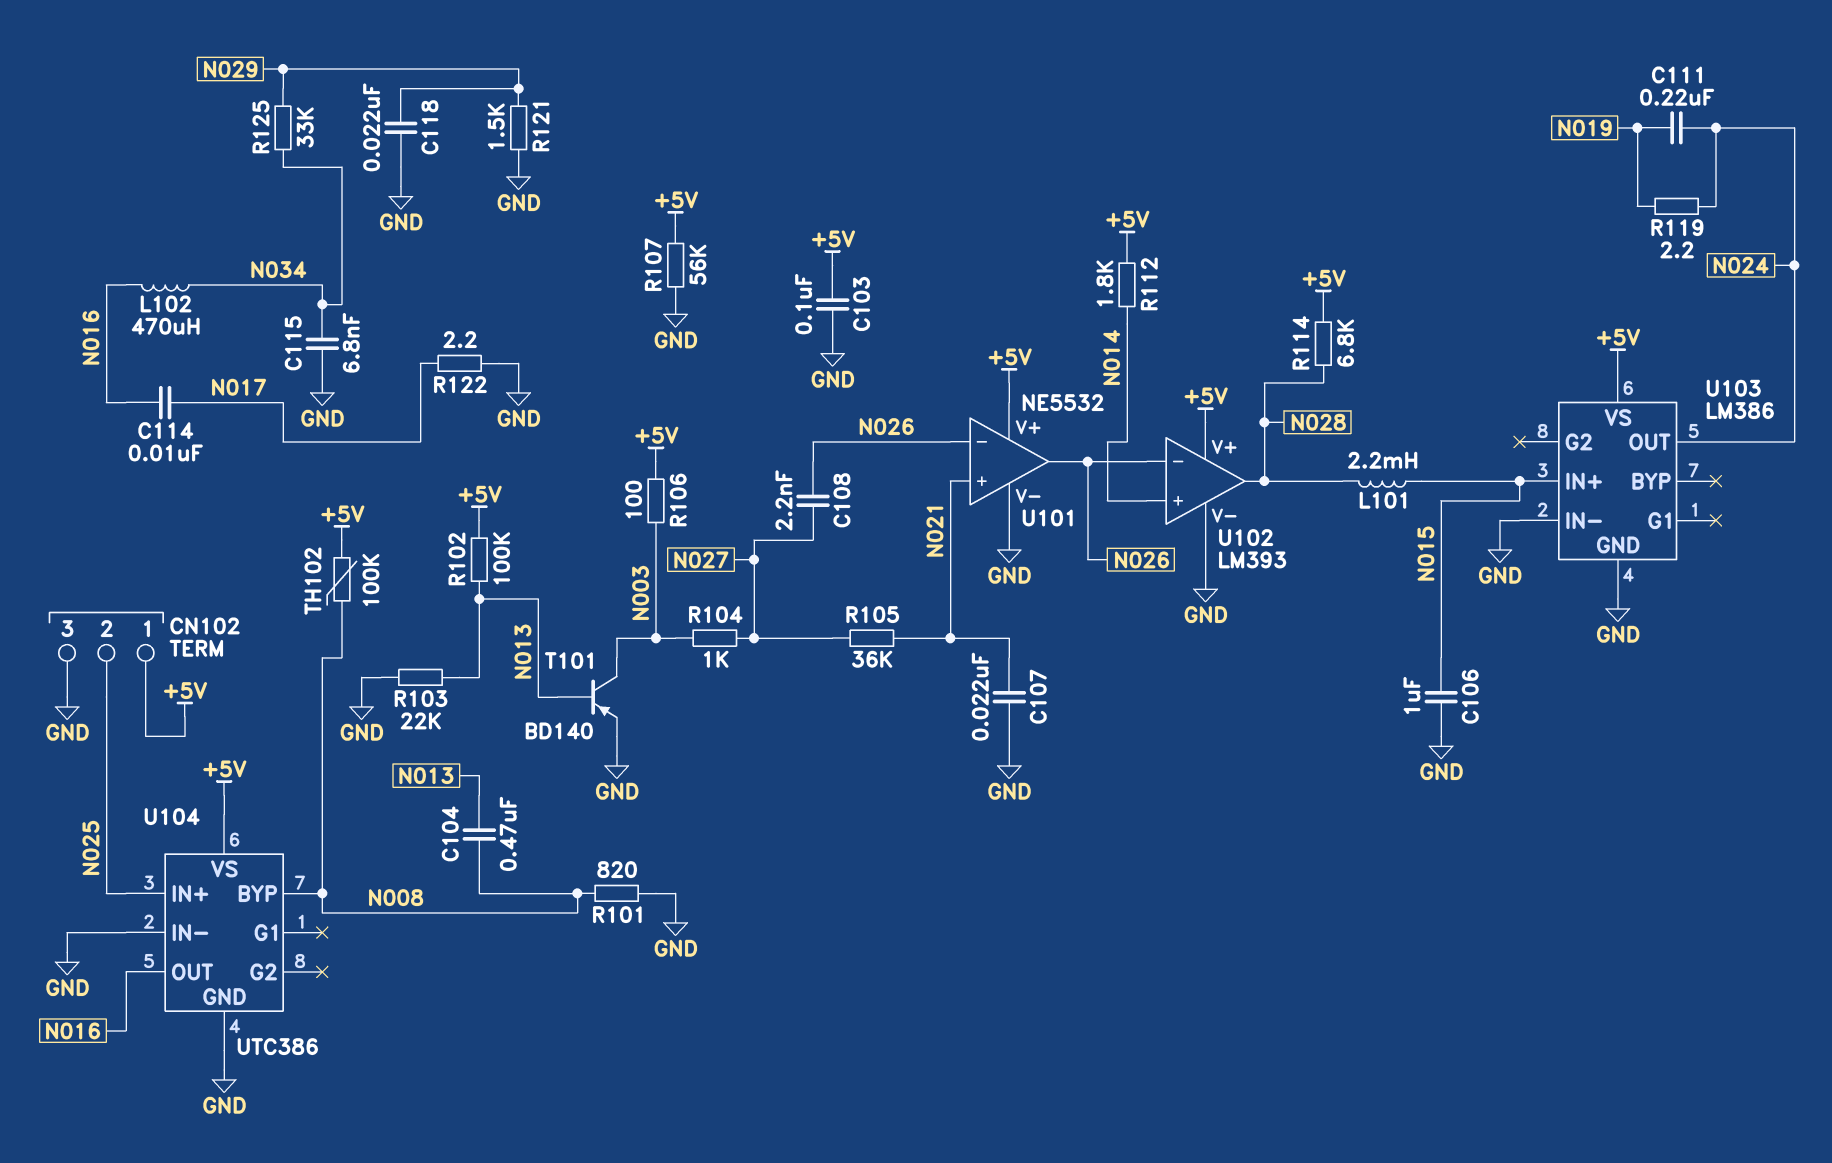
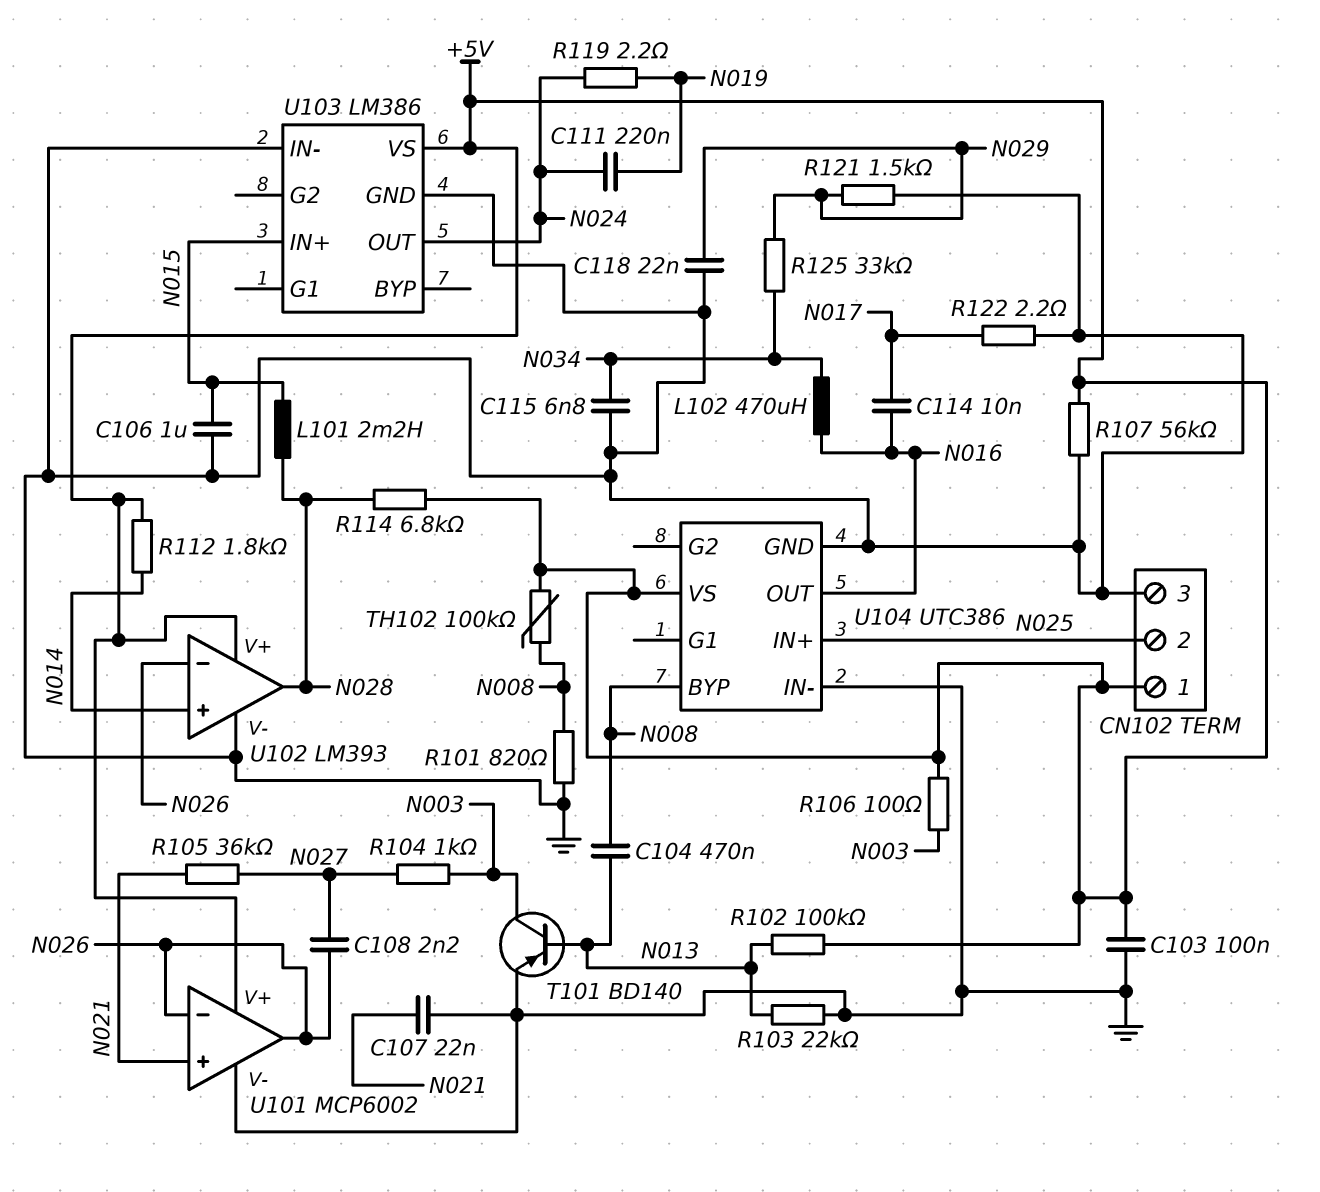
U101: NE5532 -> MCP6002

